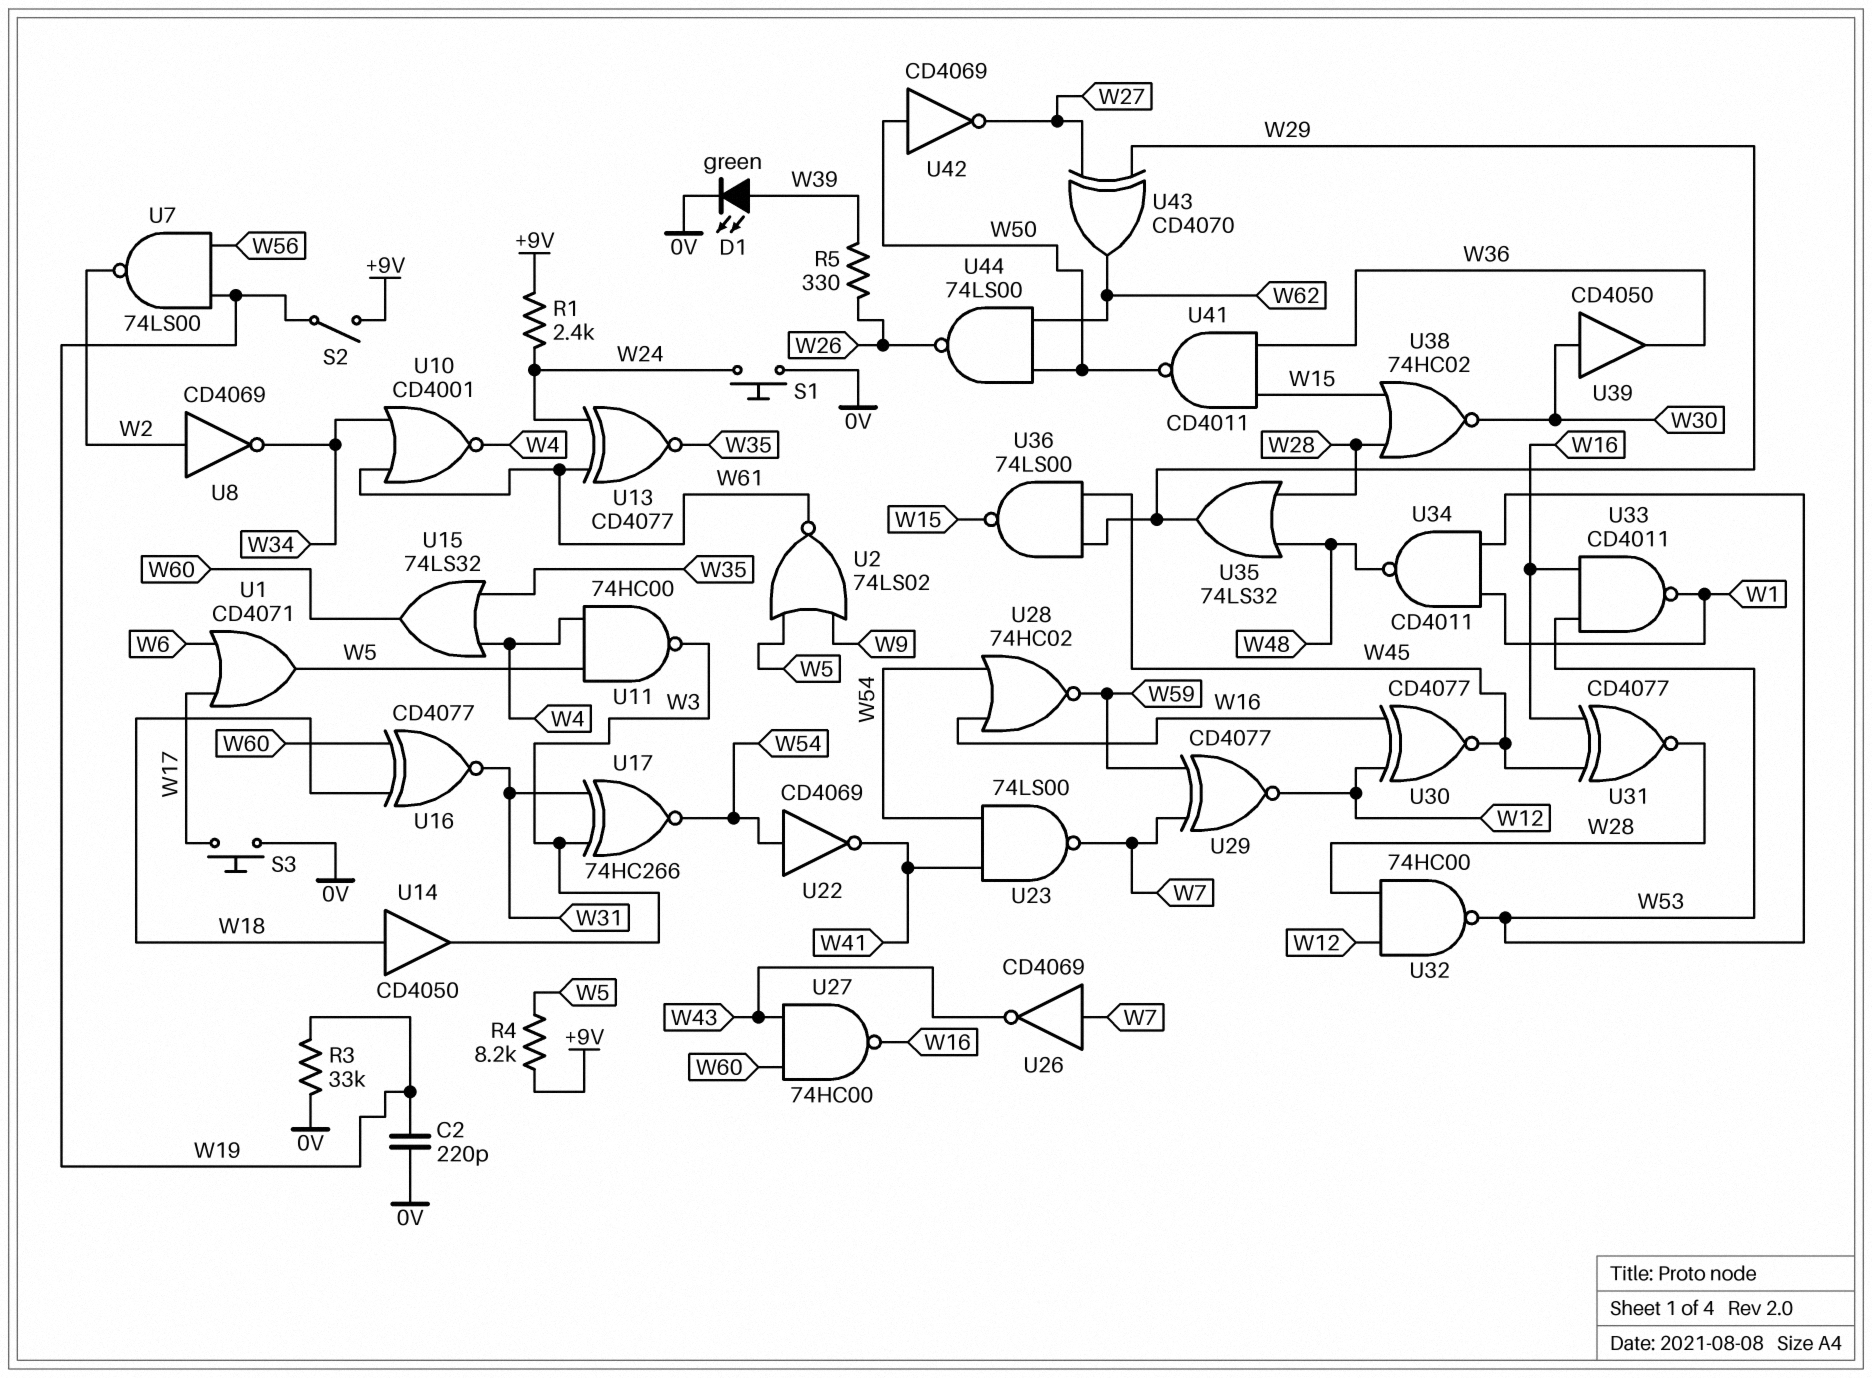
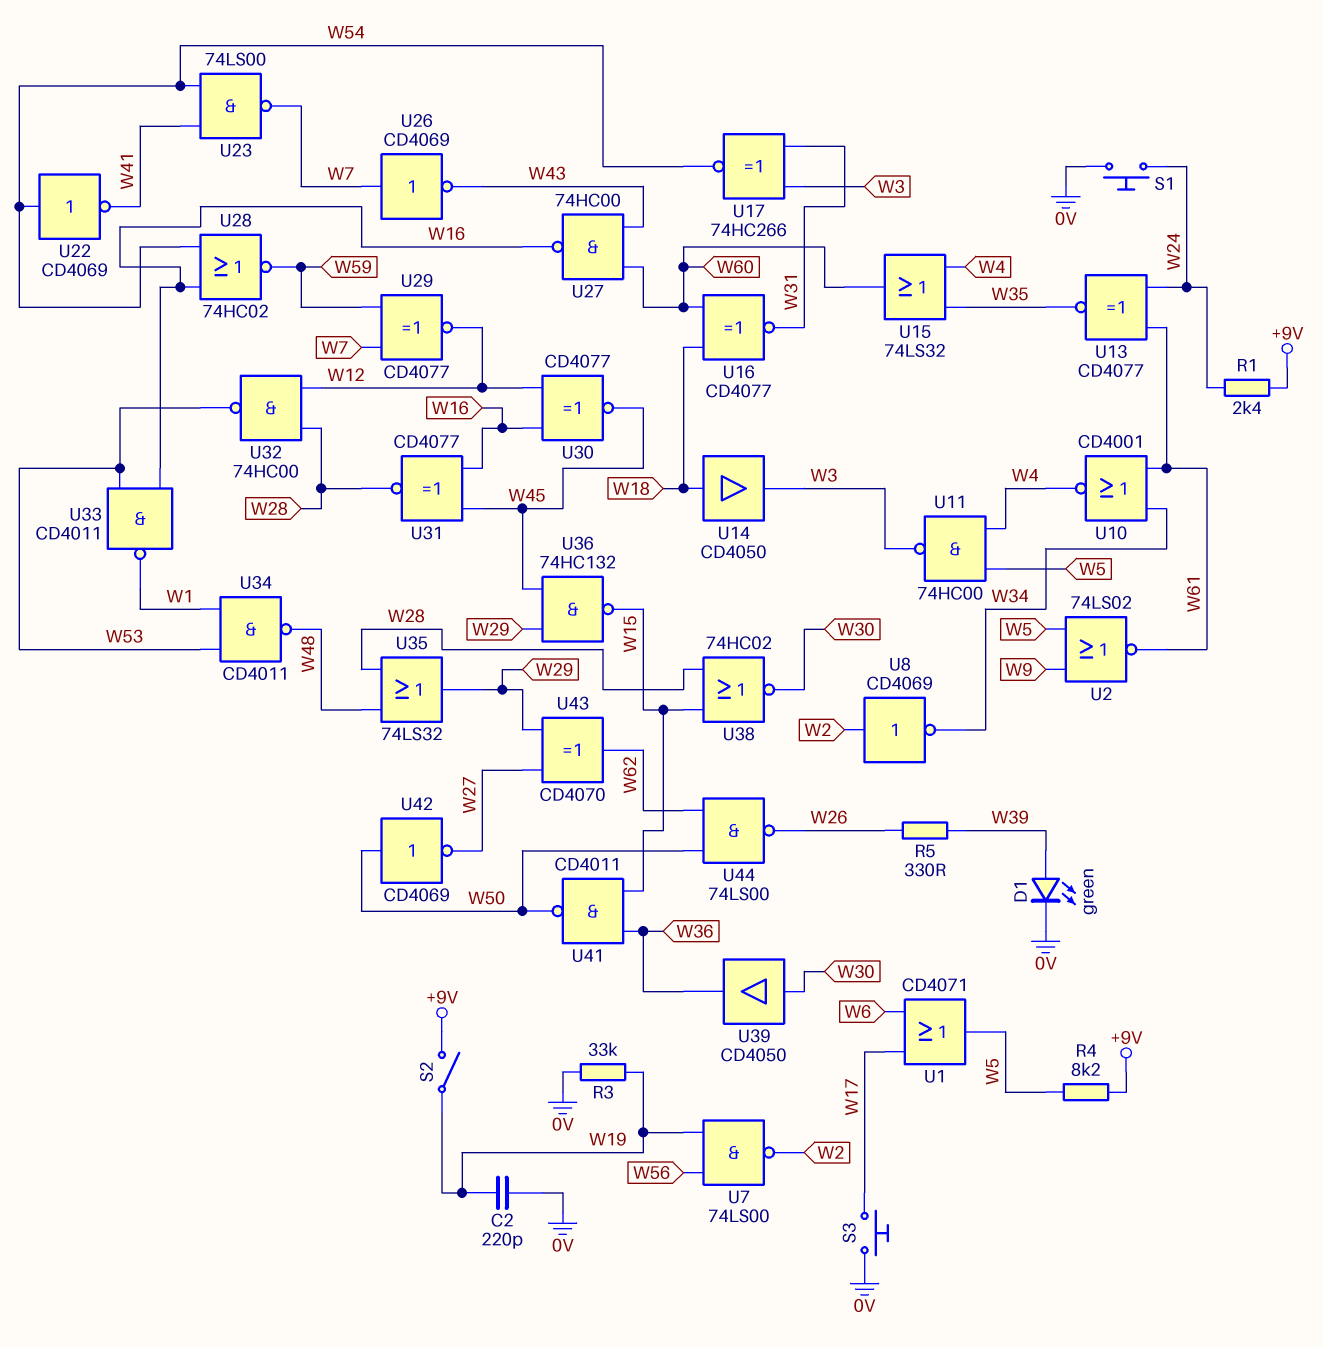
U36: NAND 74LS00 (in W29, in W45, out W15) -> NAND 74HC132 (in W29, in W45, out W15)

